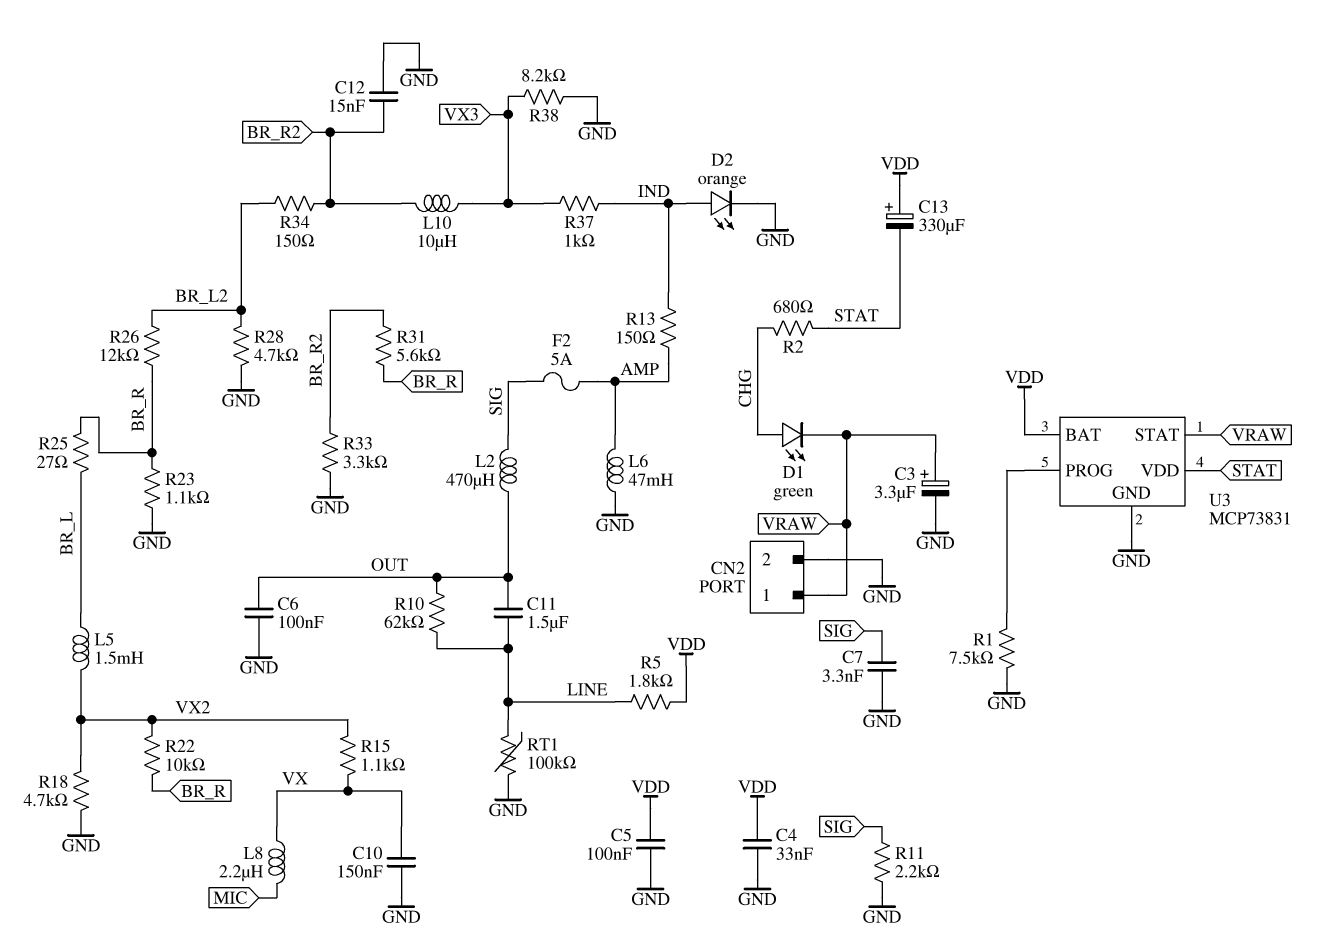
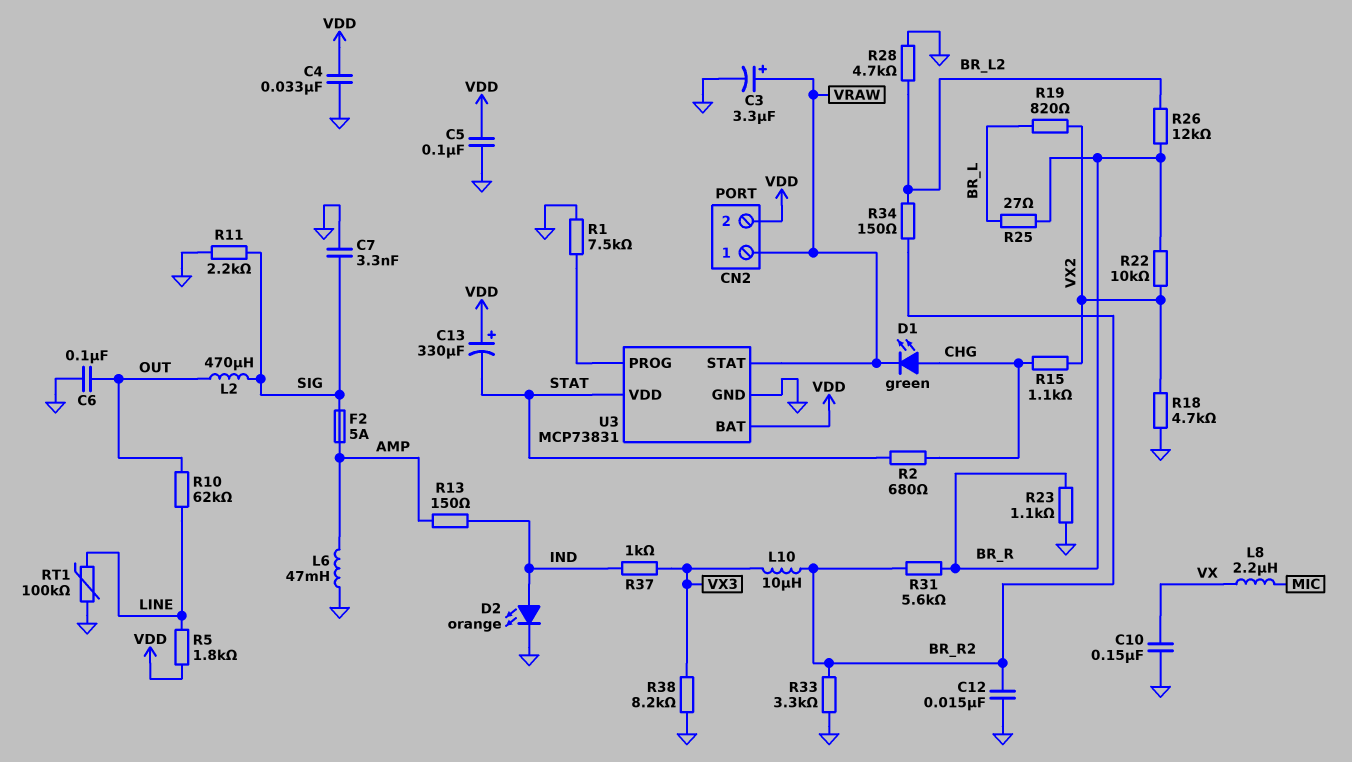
C11: 1.5uF (LINE, OUT) -> none
CN2 pin 2: GND -> VDD
L5: 1.5mH (BR_L, VX2) -> none
R15: 1.1k (VX, VX2) -> 1.1k (CHG, VX2)
R19: none -> 820 (BR_L, VX2)

